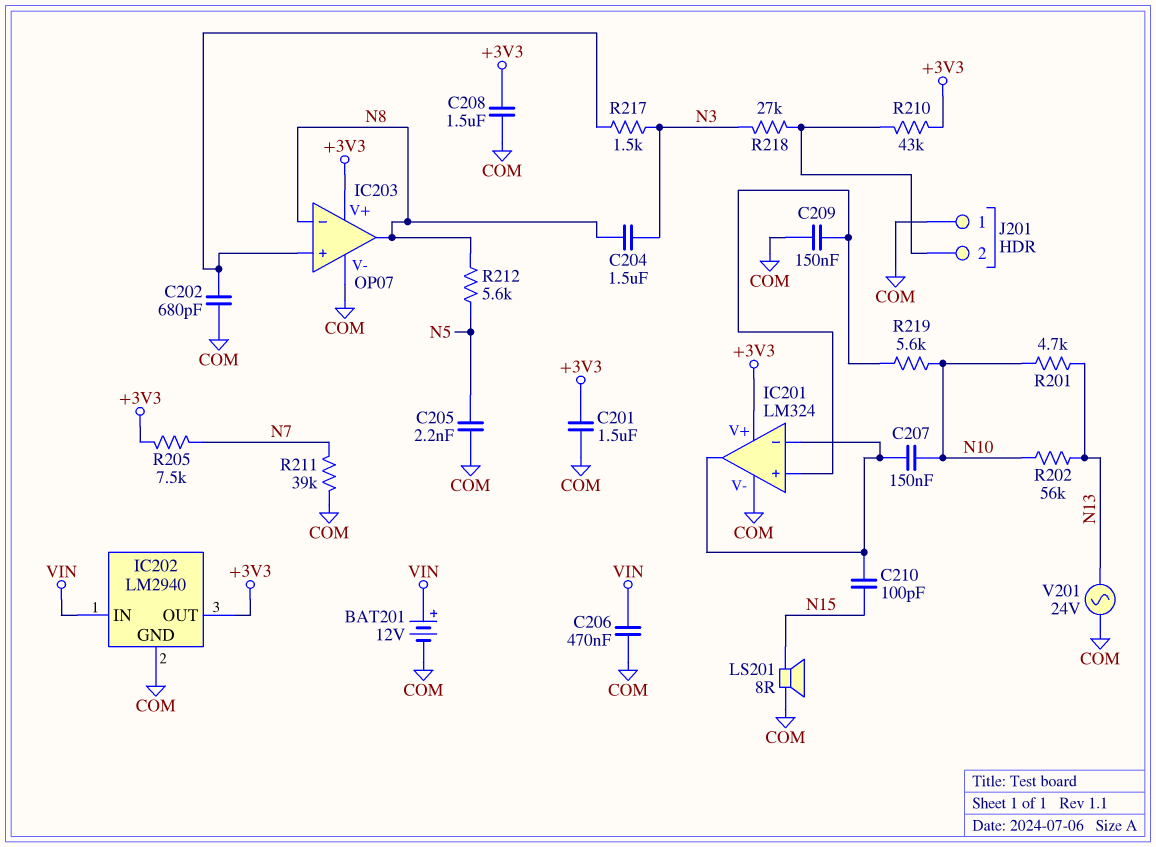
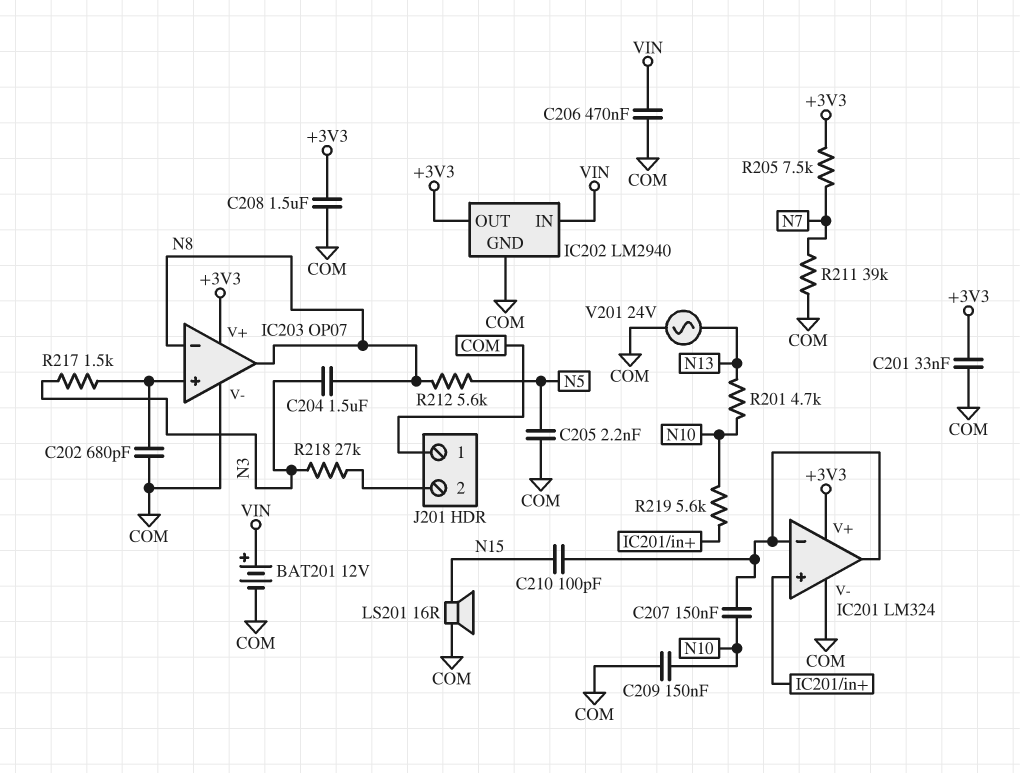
C201: 1.5uF (+3V3, COM) -> 33nF (+3V3, COM)
C209: 150nF (COM, IC201/in+) -> 150nF (COM, N10)
LS201: speaker 8R (COM, N15) -> speaker 16R (COM, N15)
R202: 56k (N10, N13) -> none
R210: 43k (+3V3, J201/2) -> none

